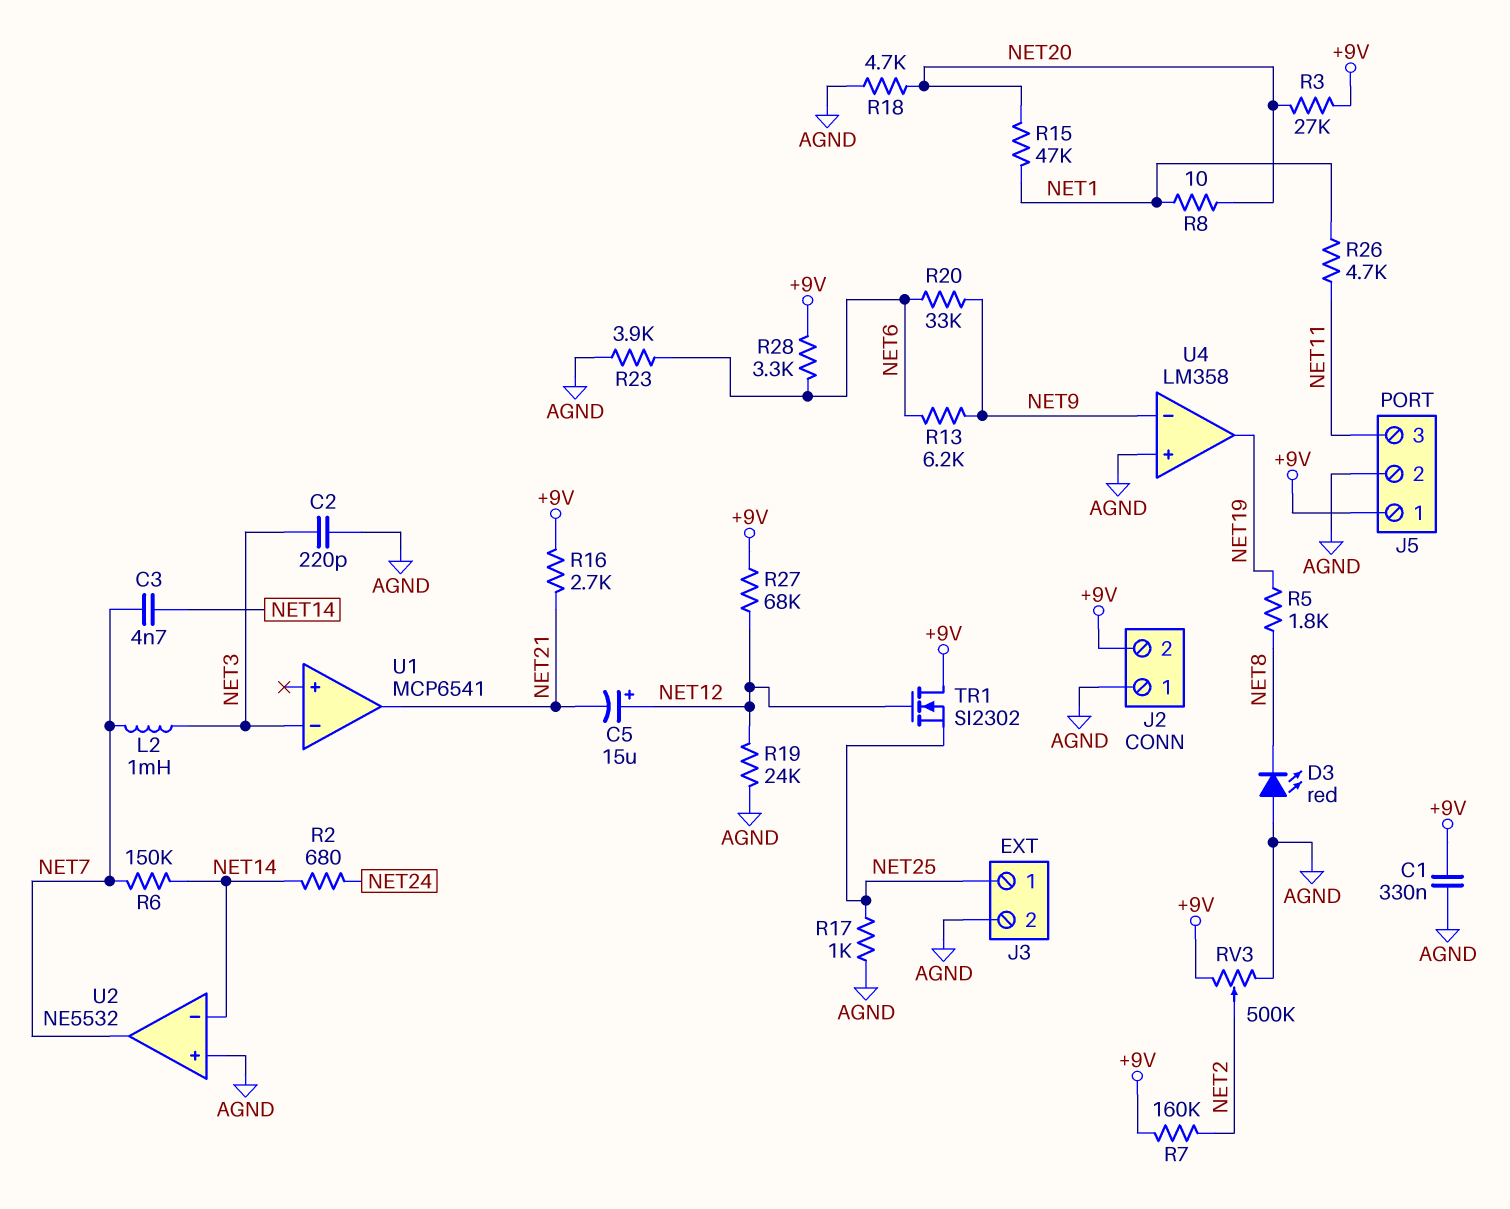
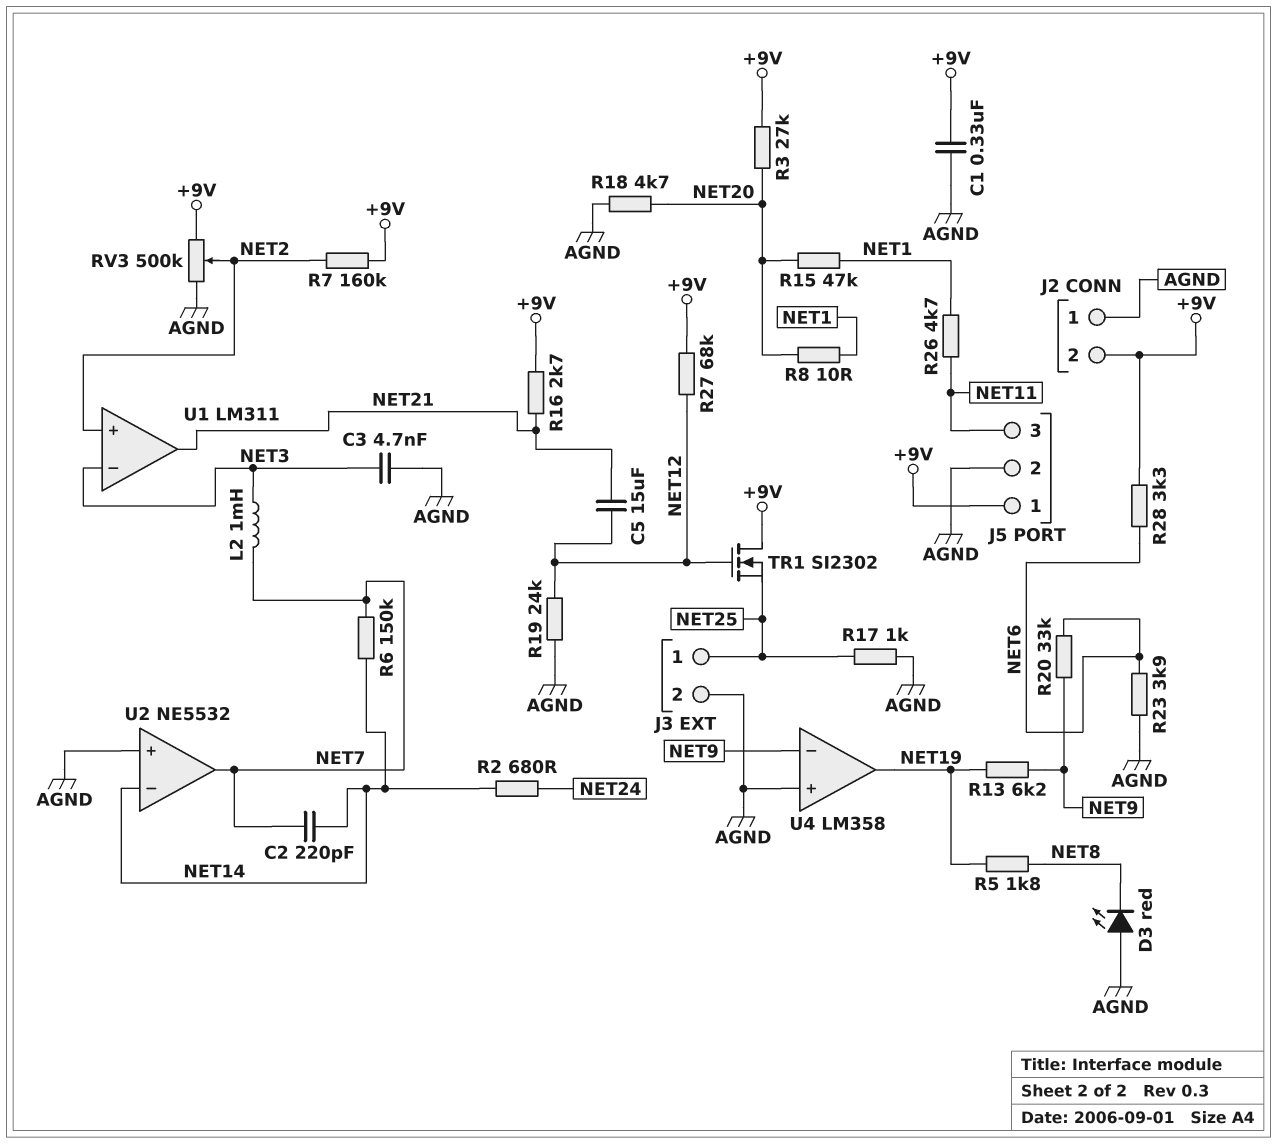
C2: 220pF (AGND, NET3) -> 220pF (NET7, NET14)
C3: 4.7nF (NET7, NET14) -> 4.7nF (AGND, NET3)
C5: 15uF (plus NET12, minus NET21) -> 15uF (NET12, NET21)
R13: 6.2k (NET6, NET9) -> 6.2k (NET9, NET19)
U1: MCP6541 -> LM311
U1 pin in+: none -> NET2

